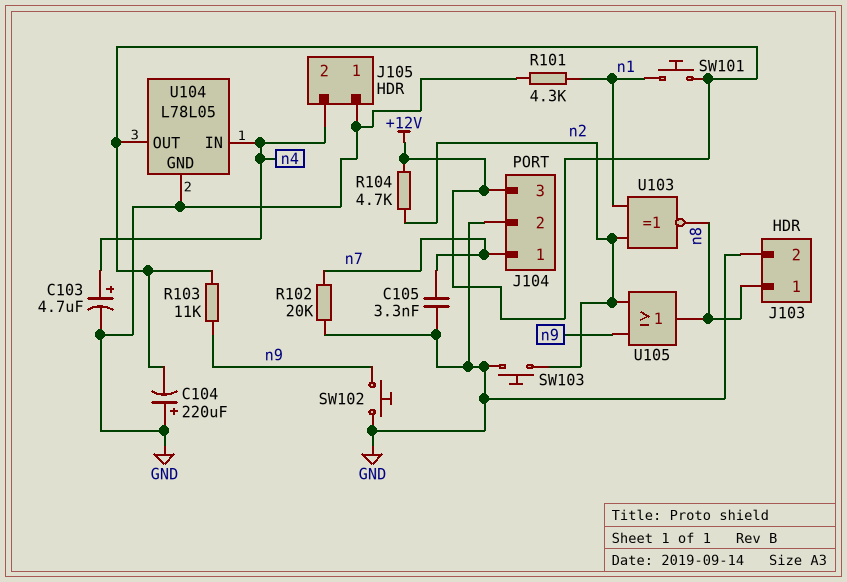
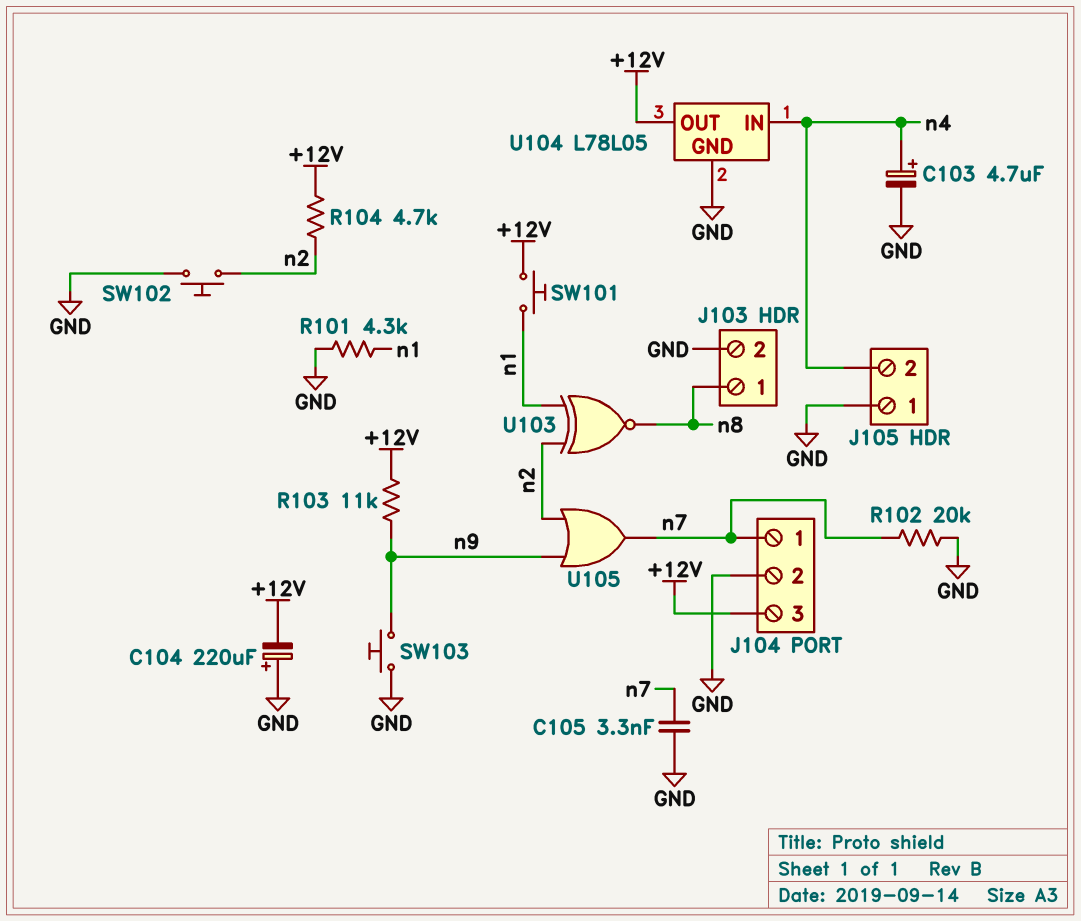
SW102: button (GND, n9) -> button (GND, n2)
SW103: button (GND, n2) -> button (GND, n9)
U105: OR (in n2, in n9, out n8) -> OR (in n2, in n9, out n7)

